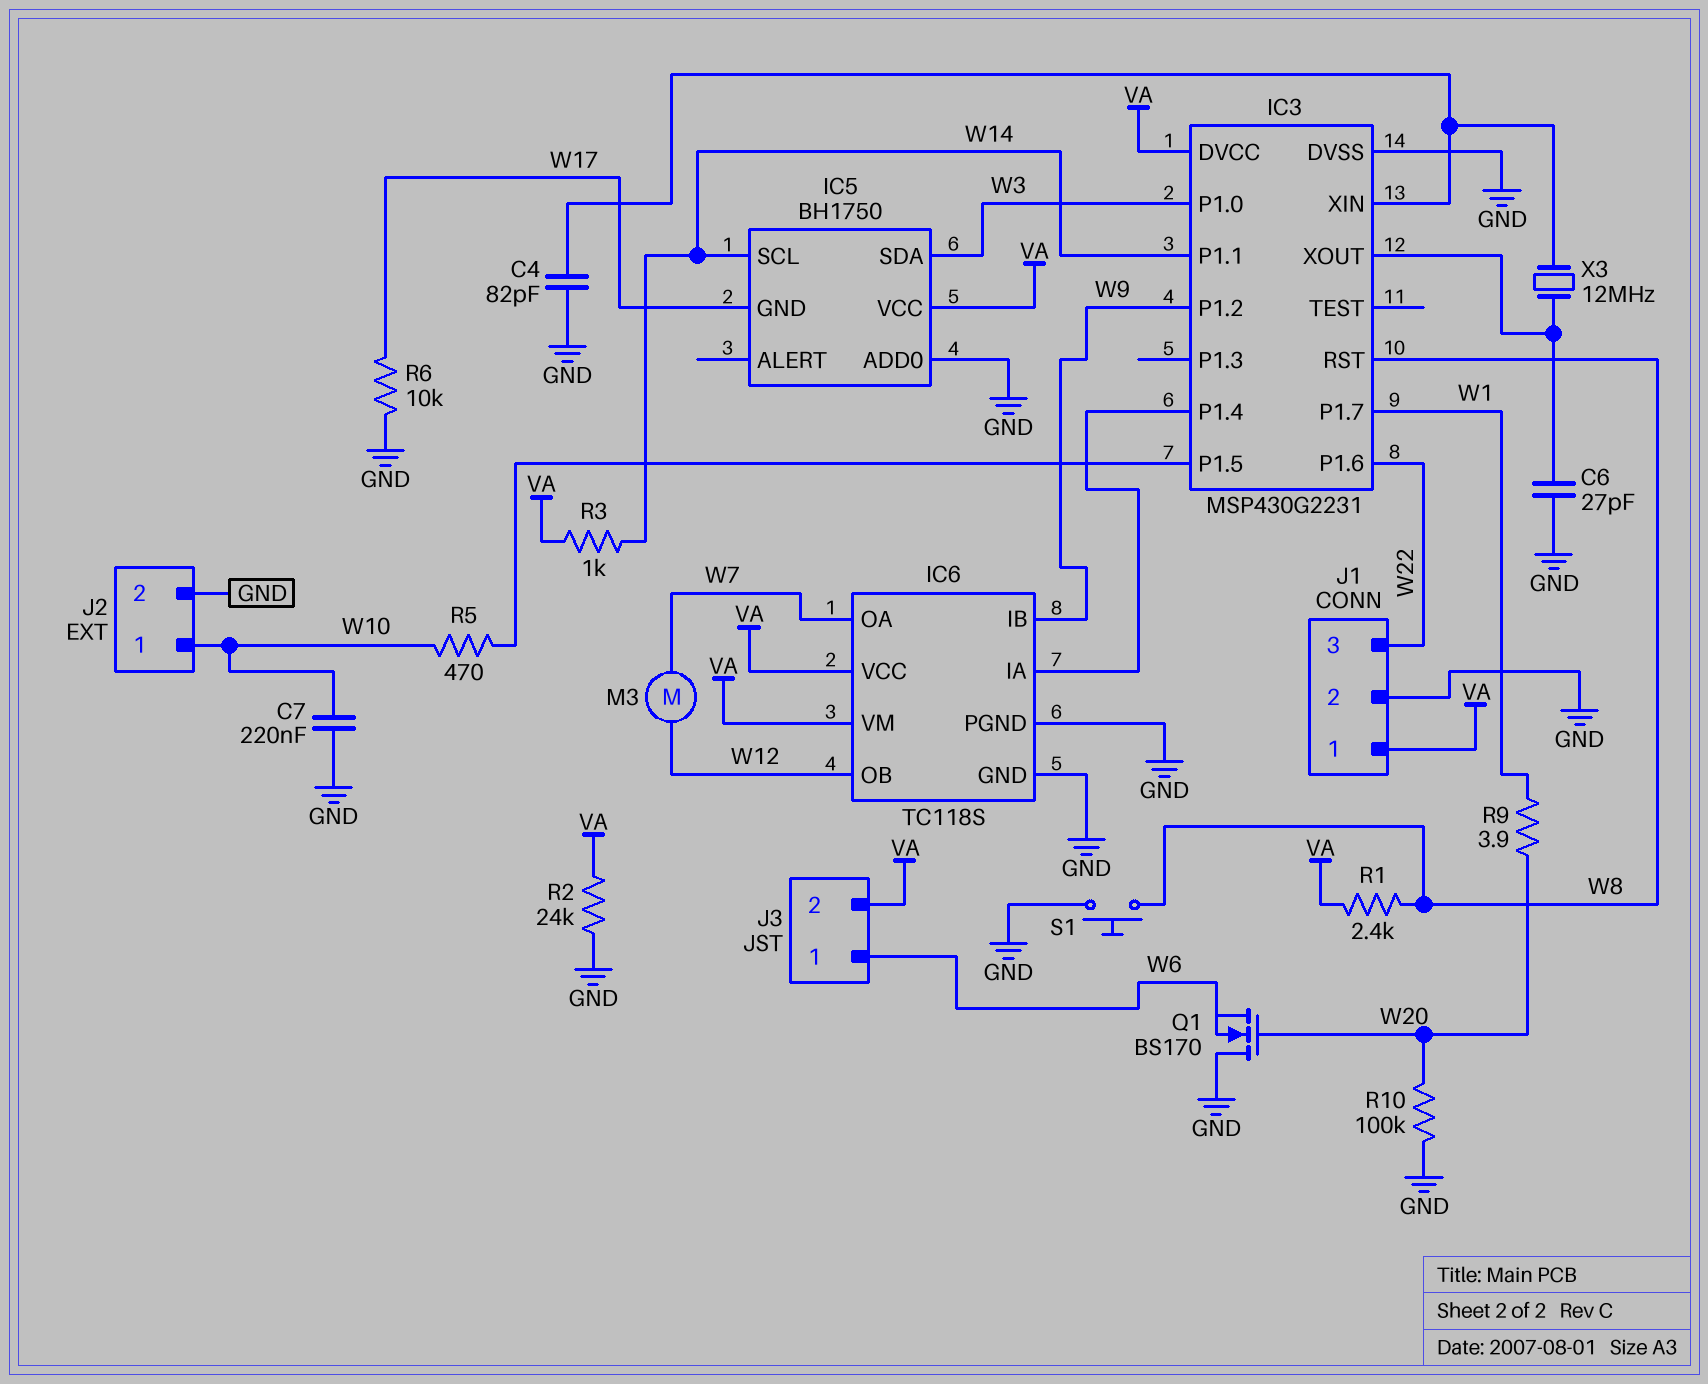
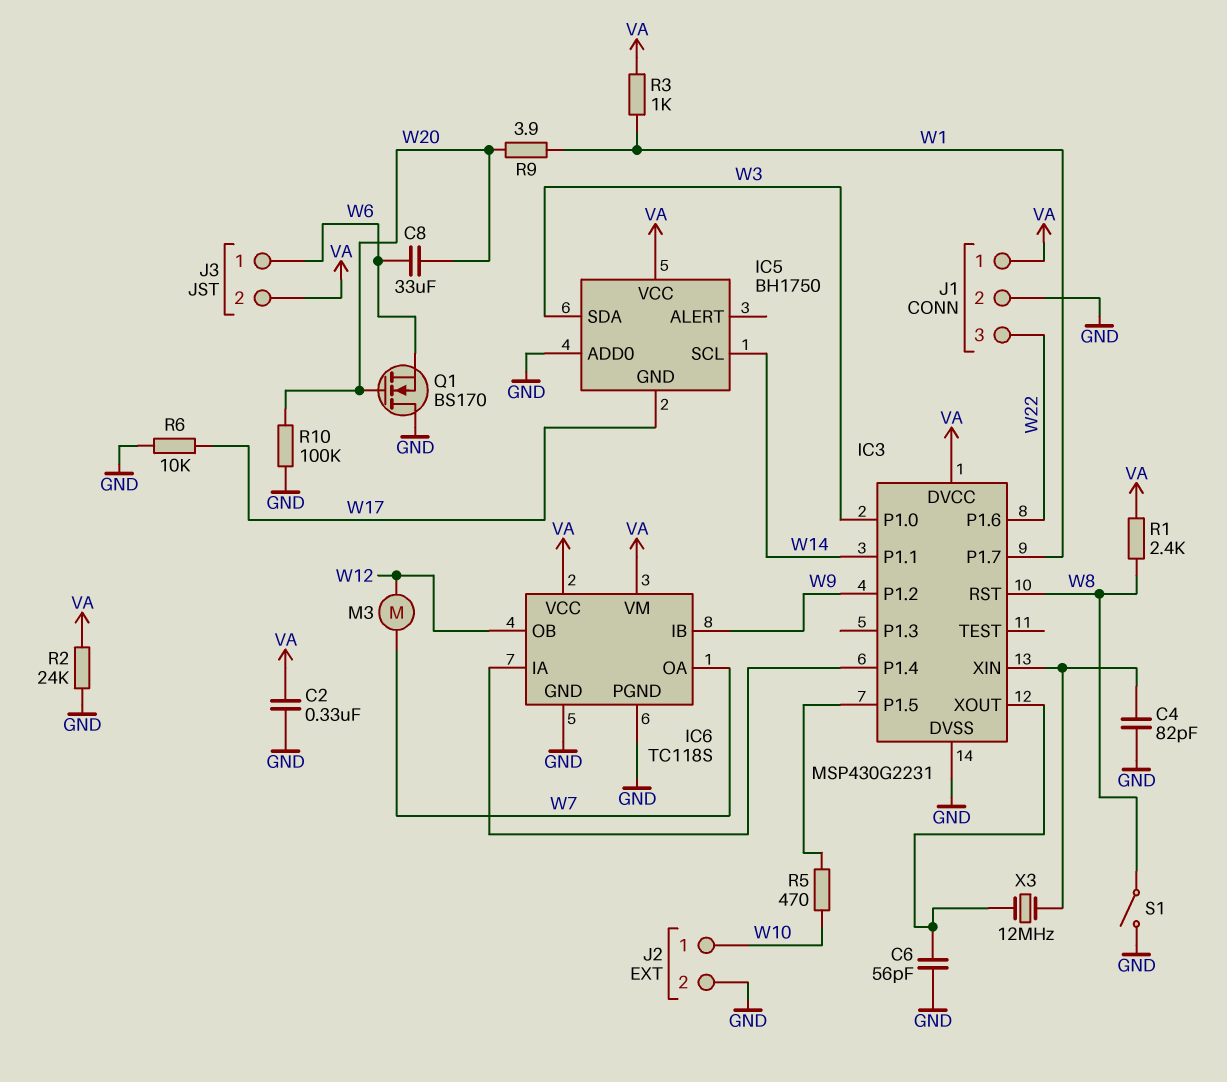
C2: none -> 330nF (GND, VA)
C6: 27pF (GND, IC3/XOUT) -> 56pF (GND, IC3/XOUT)
C7: 220nF (GND, W10) -> none
C8: none -> 33uF (W6, W20)
R3: 1k (VA, W14) -> 1k (VA, W1)
S1: button (GND, W8) -> switch (GND, W8)

